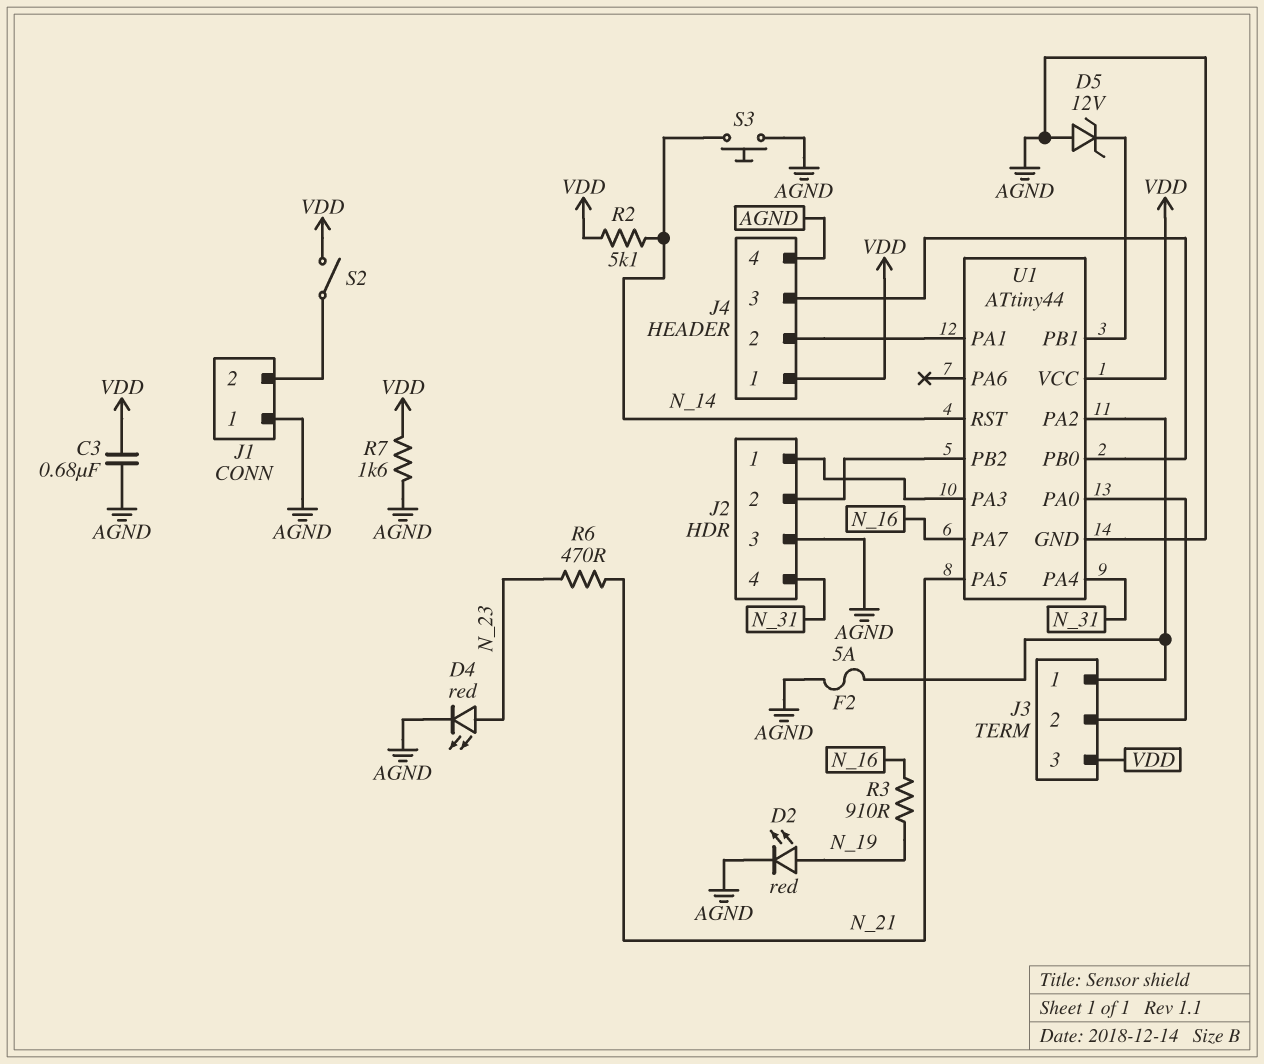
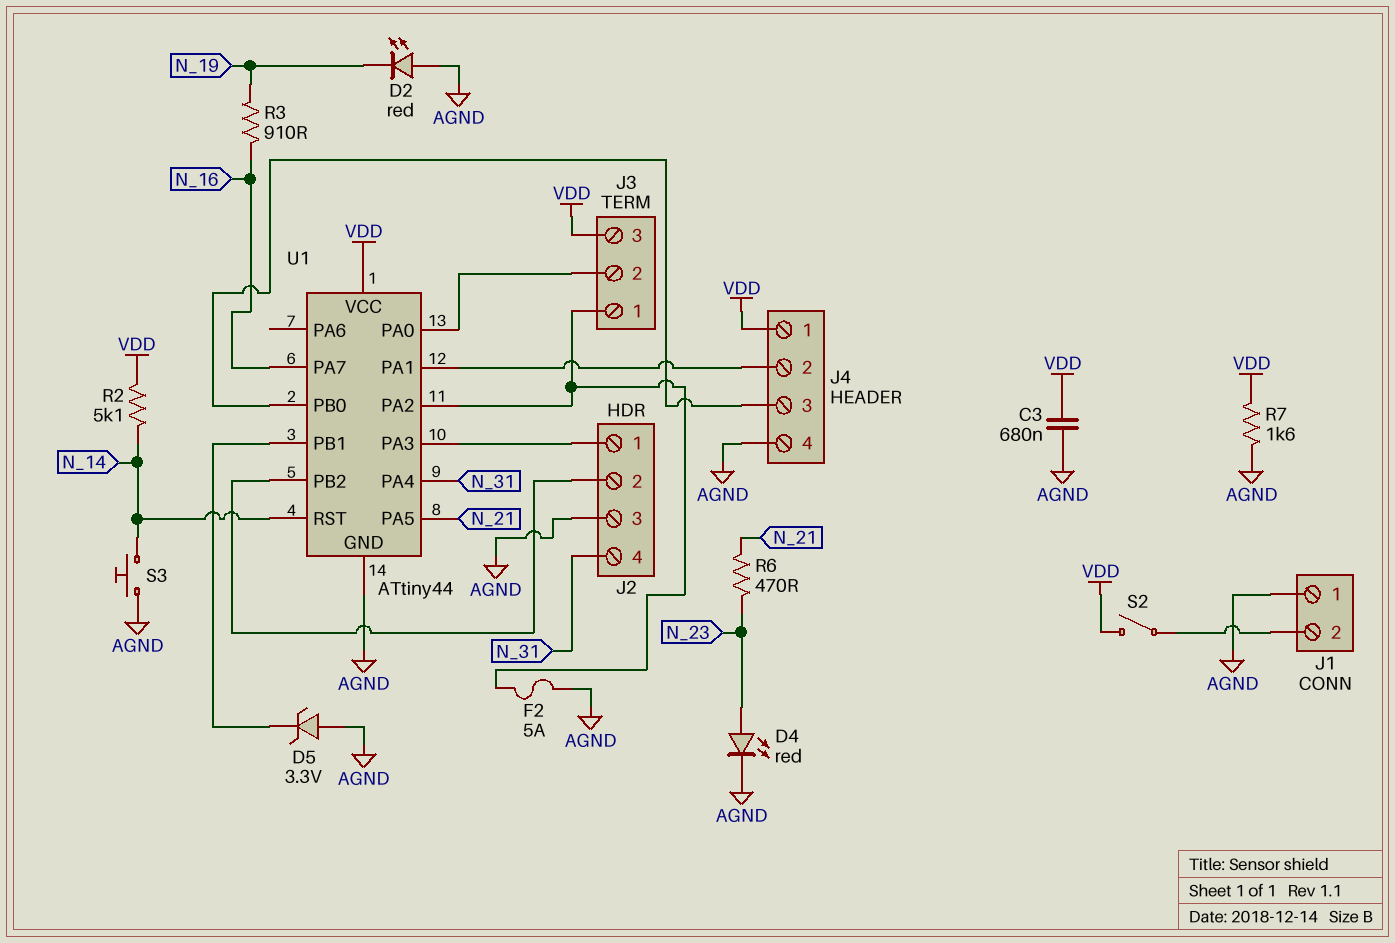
D2: LED red (A N_19, K AGND) -> LED red (A AGND, K N_19)
D5: zener 12V (A AGND, K U1/PB1) -> zener 3.3V (A AGND, K U1/PB1)

